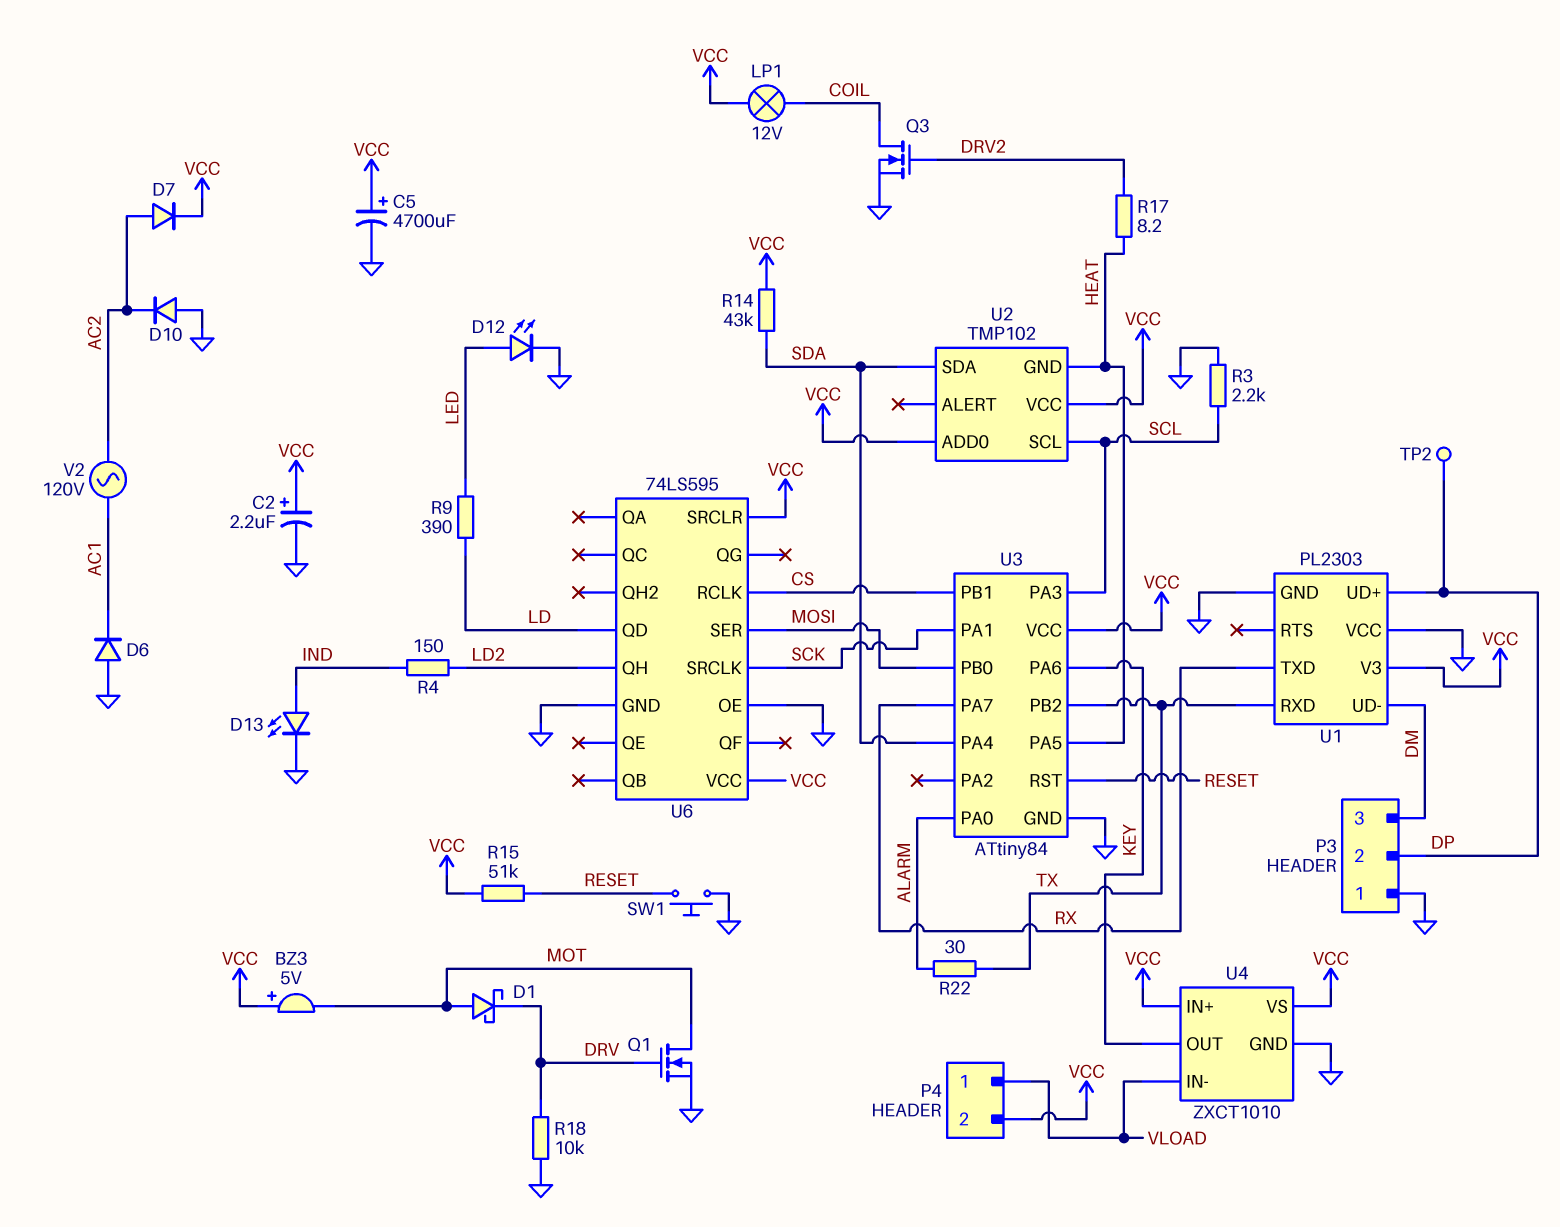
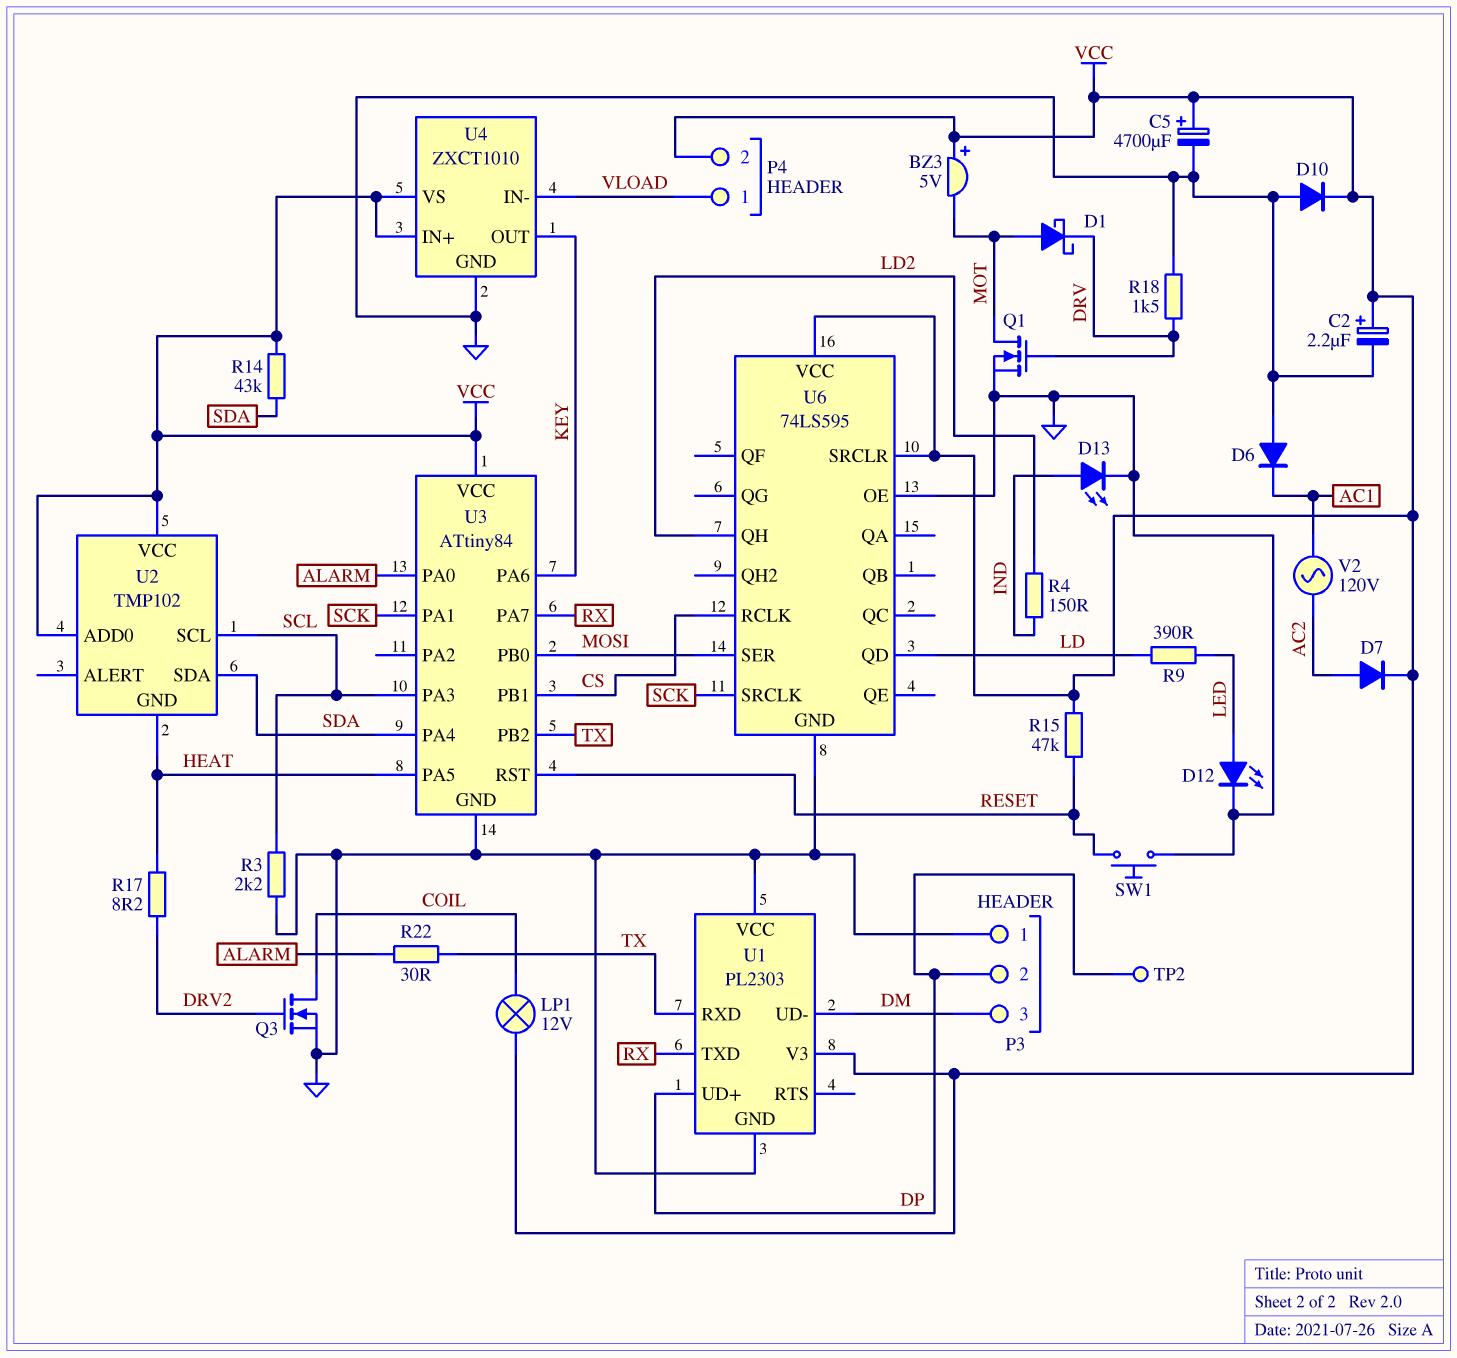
D10: diode (A GND, K AC2) -> diode (A GND, K VCC)
R15: 51k (RESET, VCC) -> 47k (RESET, VCC)
R18: 10k (DRV, GND) -> 1.5k (DRV, GND)

